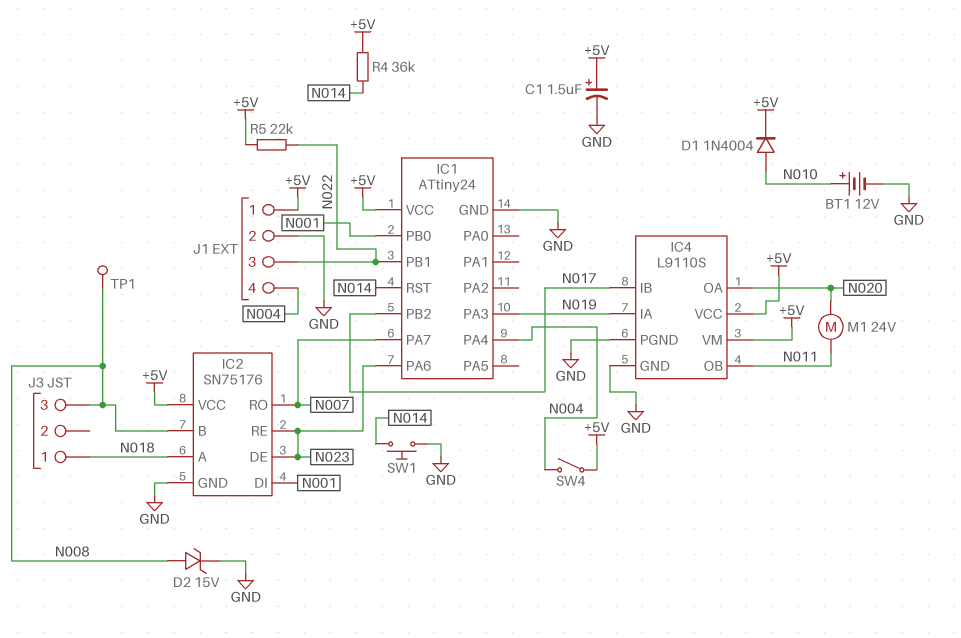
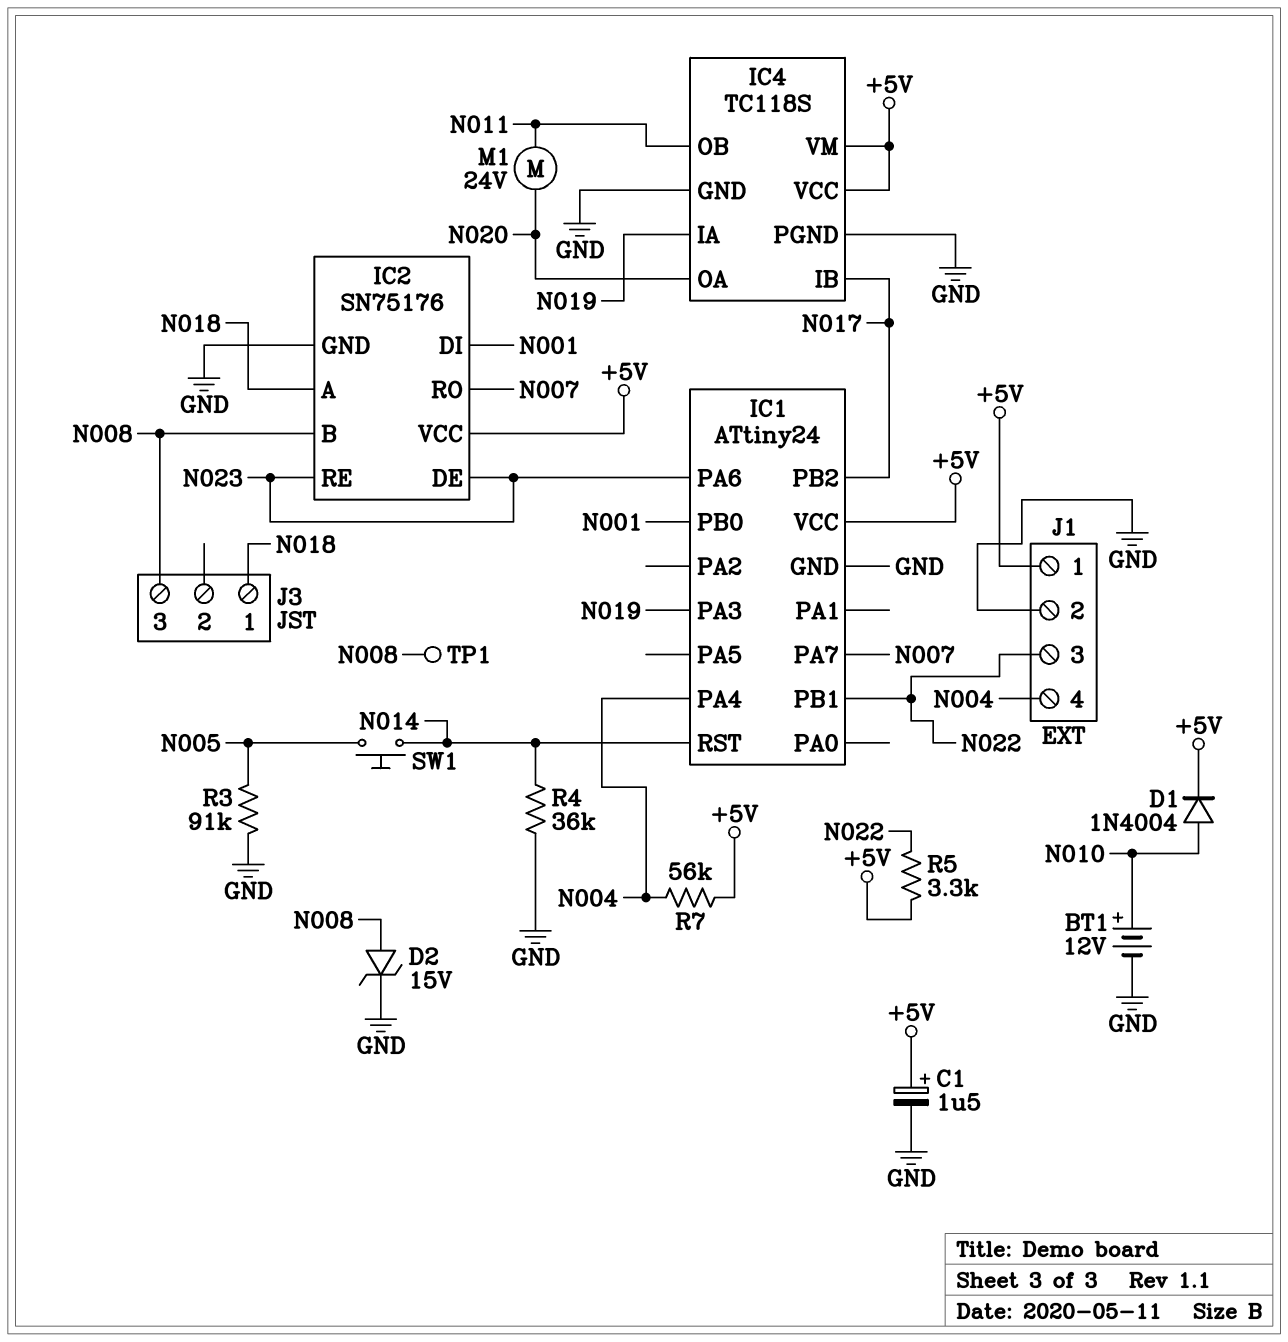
IC4: L9110S -> TC118S
R3: none -> 91k (GND, N005)
R4: 36k (+5V, N014) -> 36k (GND, N014)
R5: 22k (+5V, N022) -> 3.3k (+5V, N022)
R7: none -> 56k (+5V, N004)
SW1: button (GND, N014) -> button (N005, N014)
SW4: switch (+5V, N004) -> none

